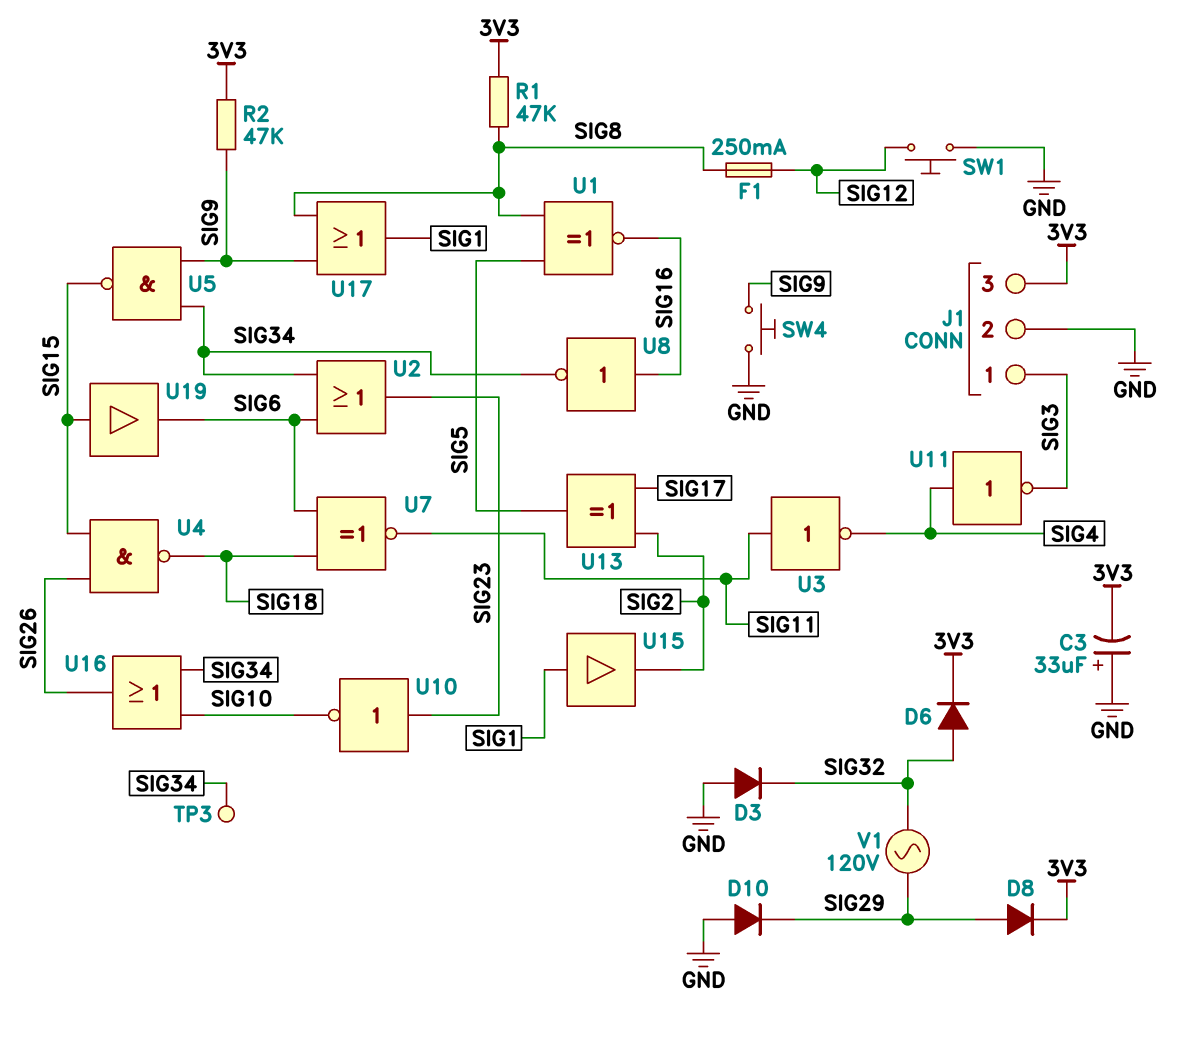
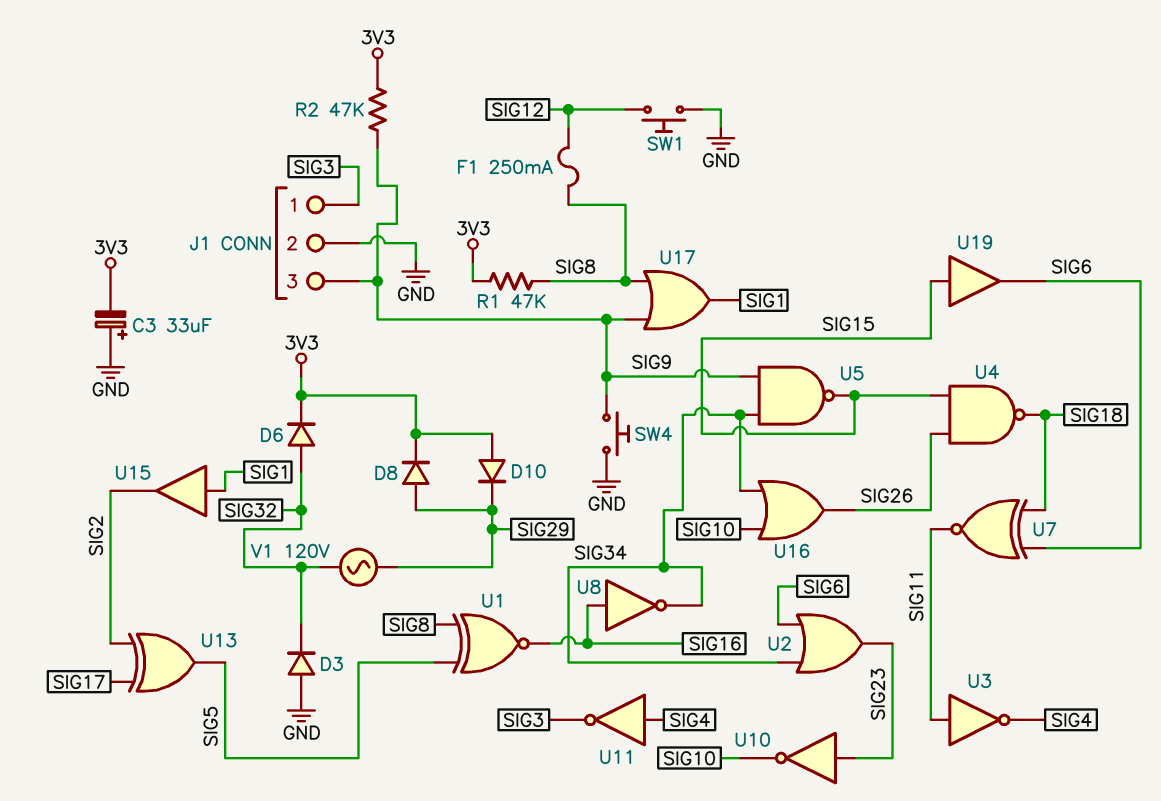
D10: diode (A GND, K SIG29) -> diode (A 3V3, K SIG29)
J1 pin 3: 3V3 -> SIG9
TP3: test point (SIG34) -> none

